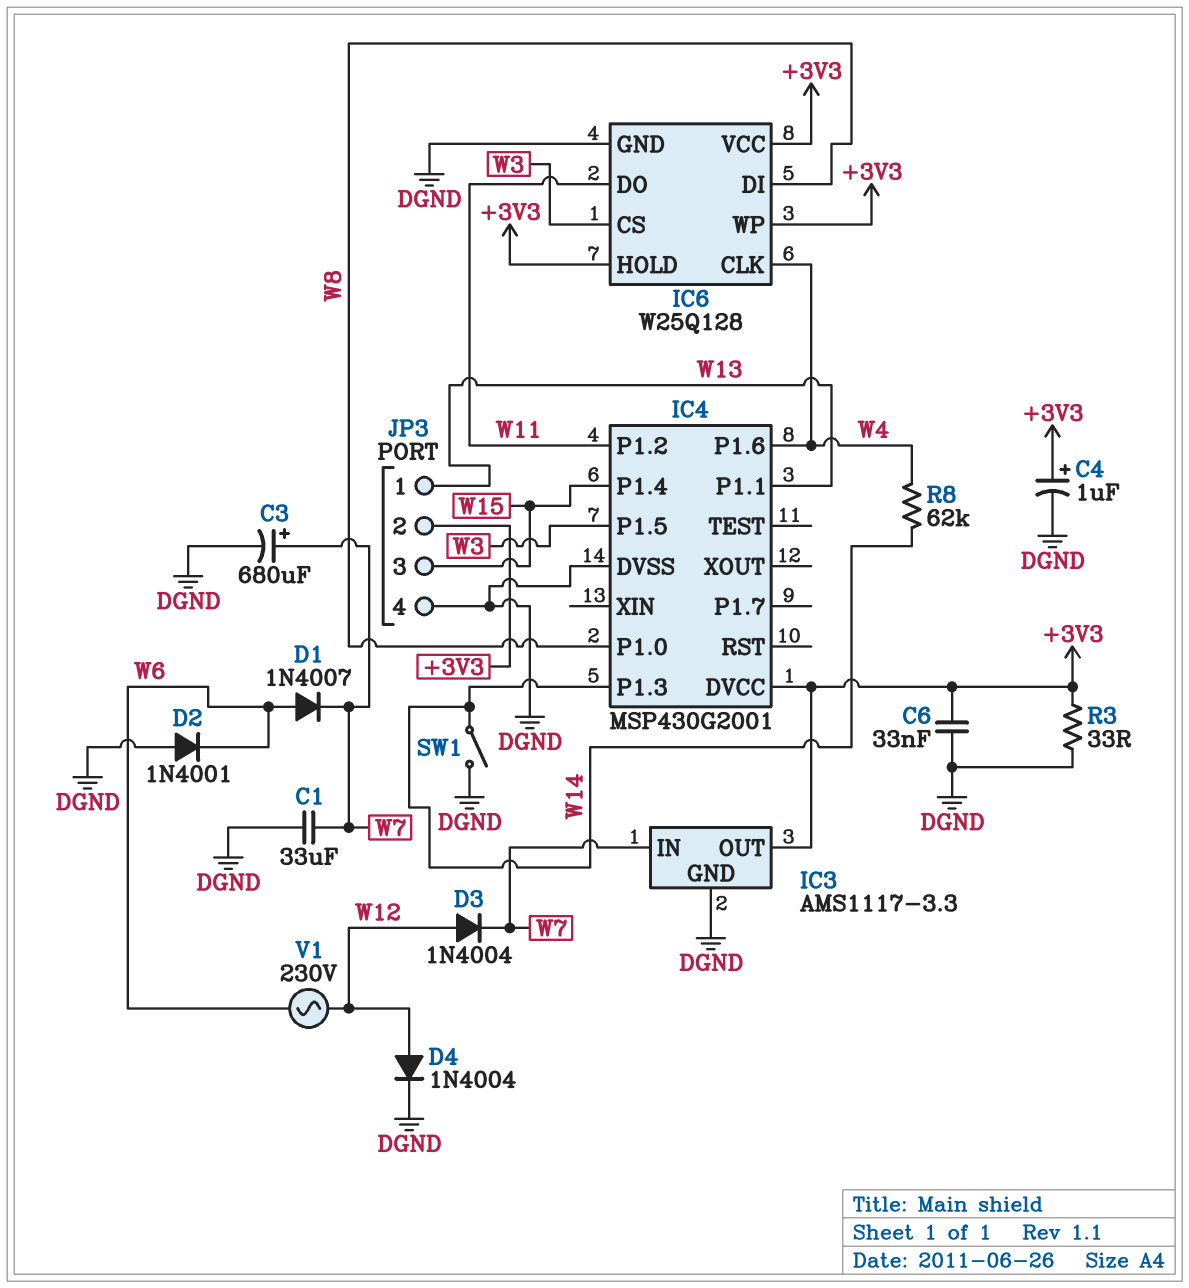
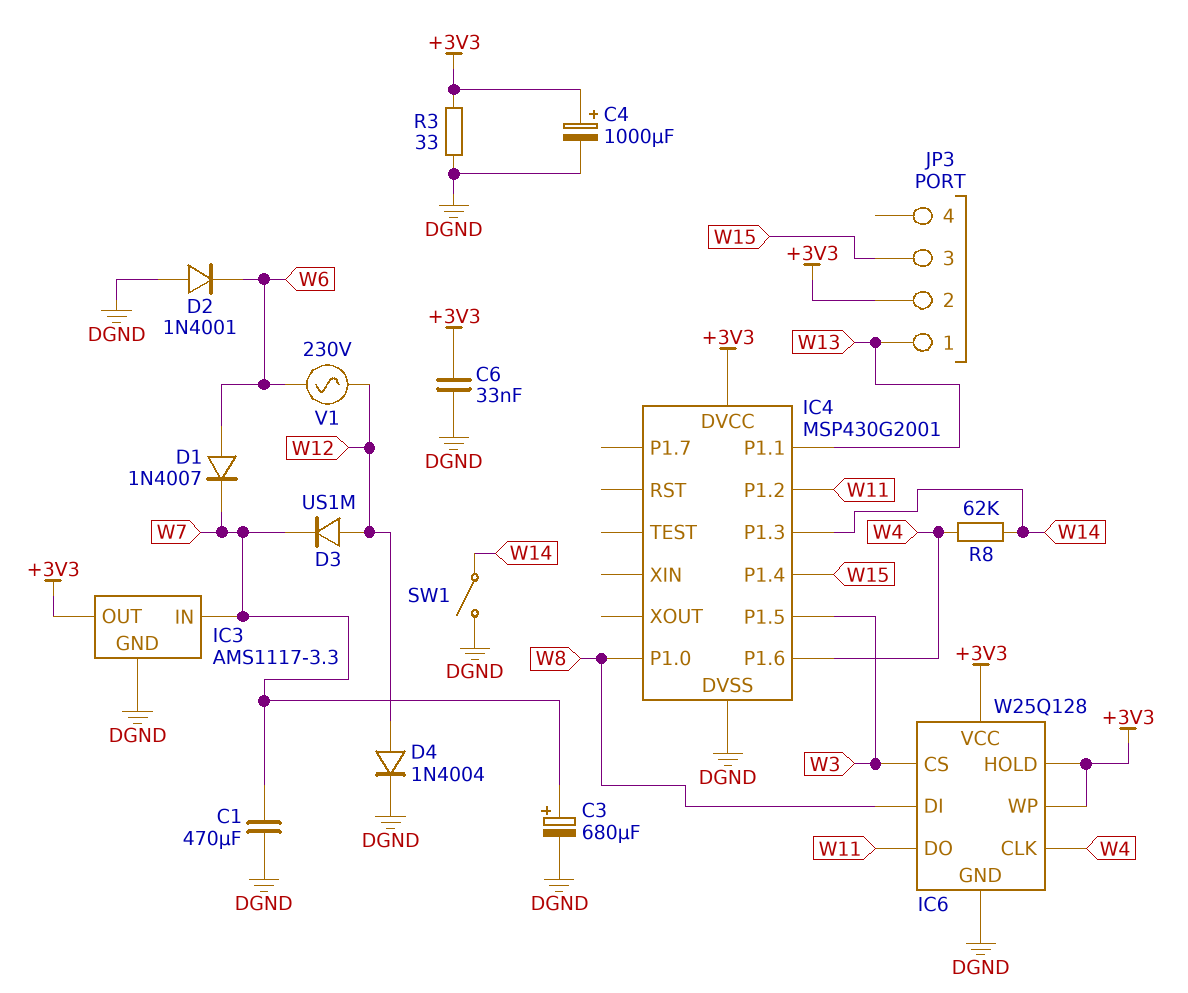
C1: 33uF (DGND, W7) -> 470uF (DGND, W7)
C4: 1uF (plus +3V3, minus DGND) -> 1000uF (plus +3V3, minus DGND)
D3: diode 1N4004 (A W12, K W7) -> diode US1M (A W12, K W7)
JP3 pin 4: DGND -> none

